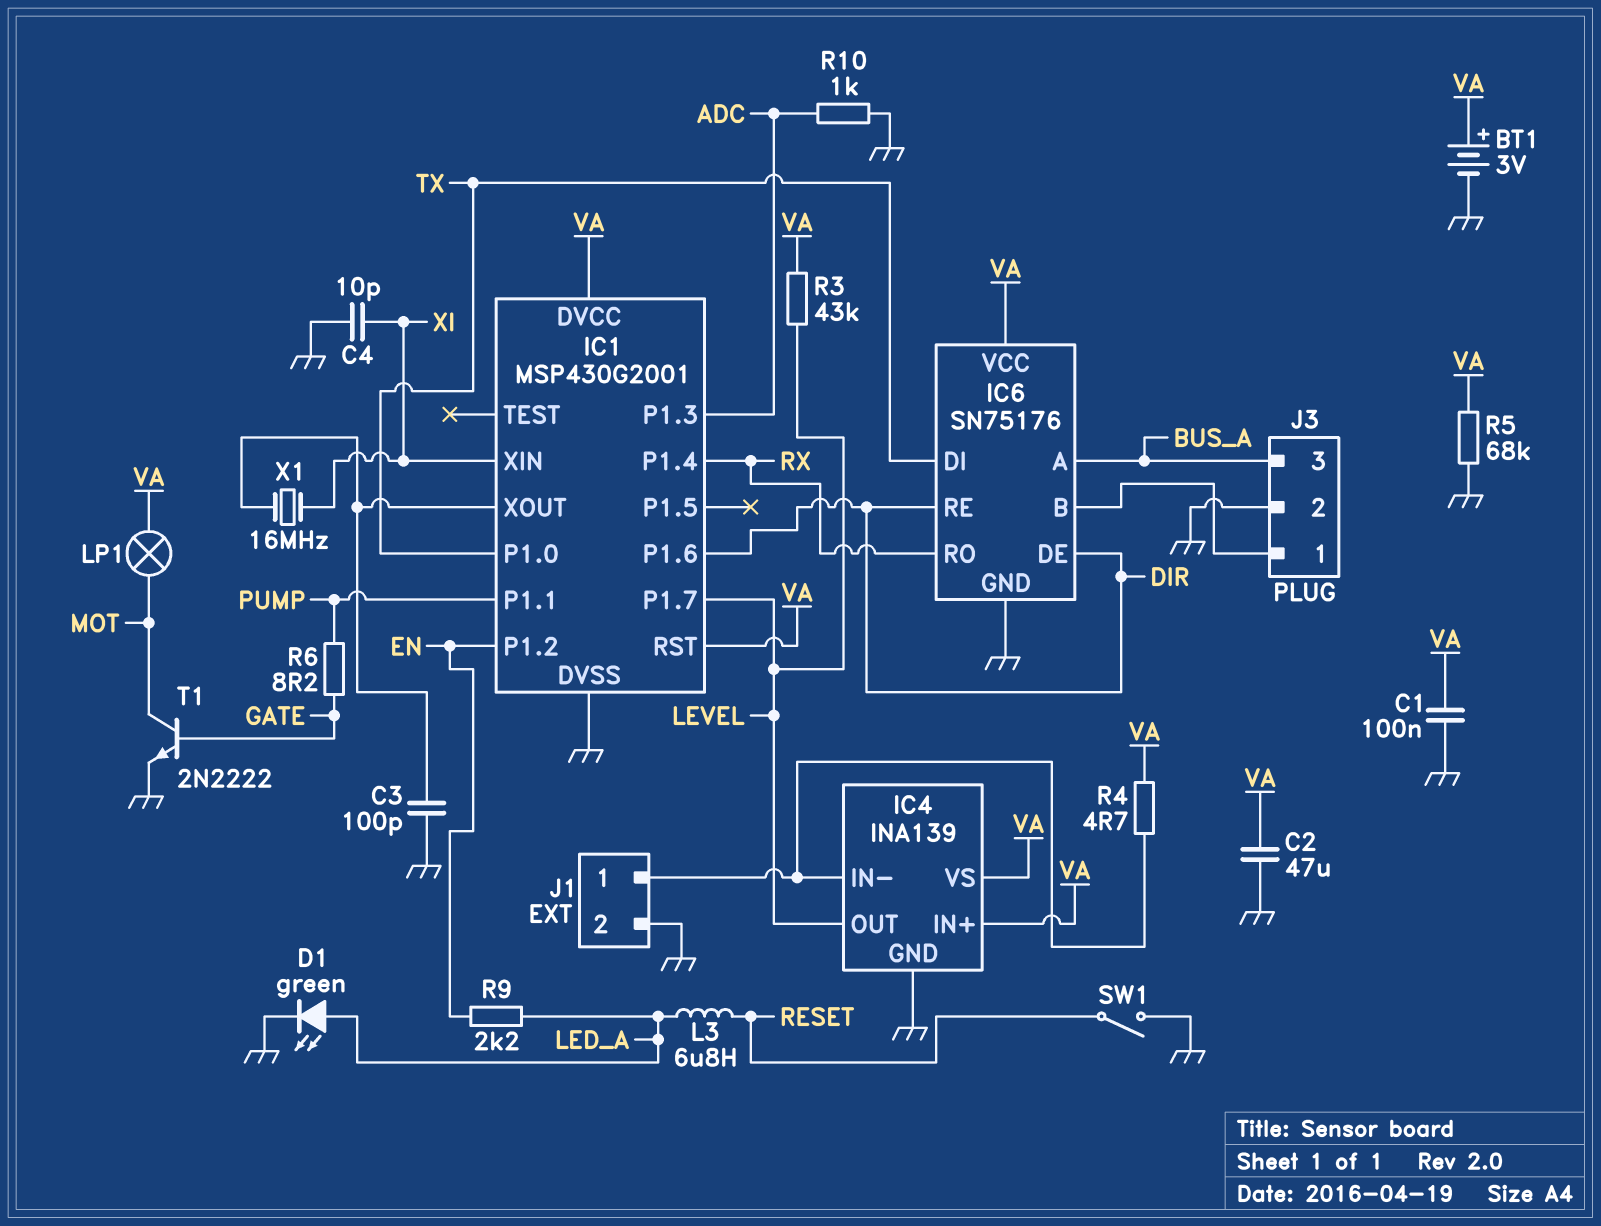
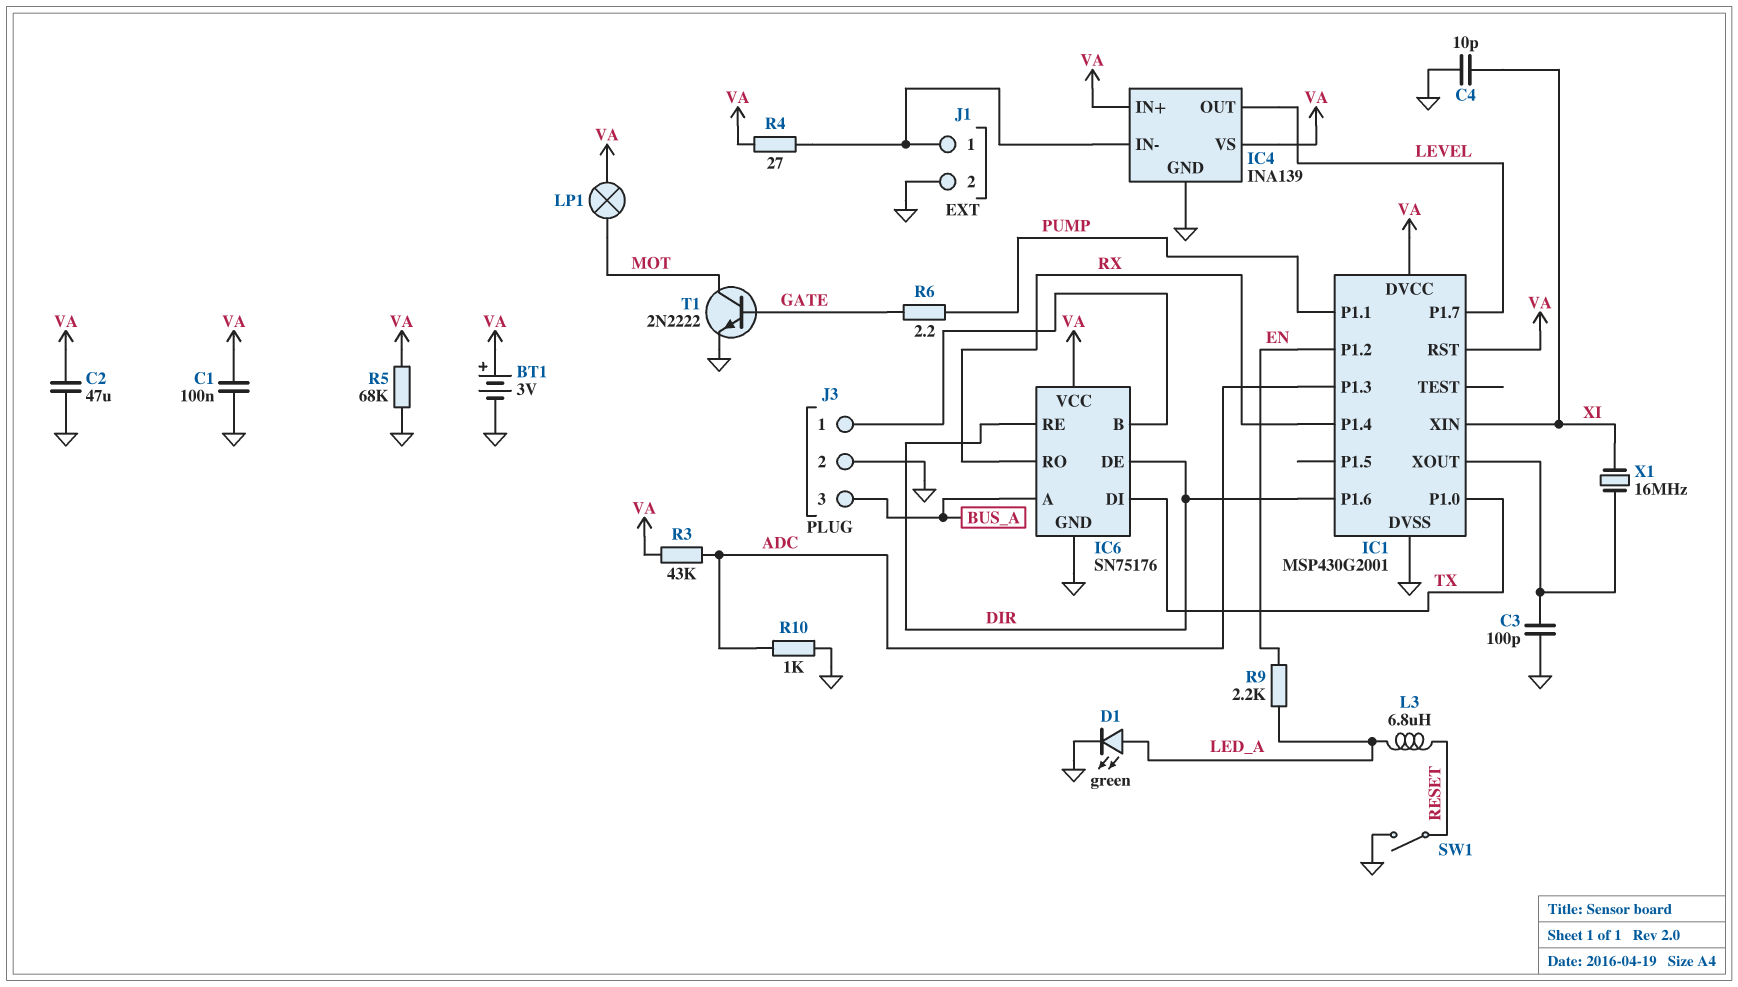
R3: 43k (LEVEL, VA) -> 43k (ADC, VA)
R4: 4.7 (IC4/IN-, VA) -> 27 (IC4/IN-, VA)
R6: 8.2 (GATE, PUMP) -> 2.2 (GATE, PUMP)

